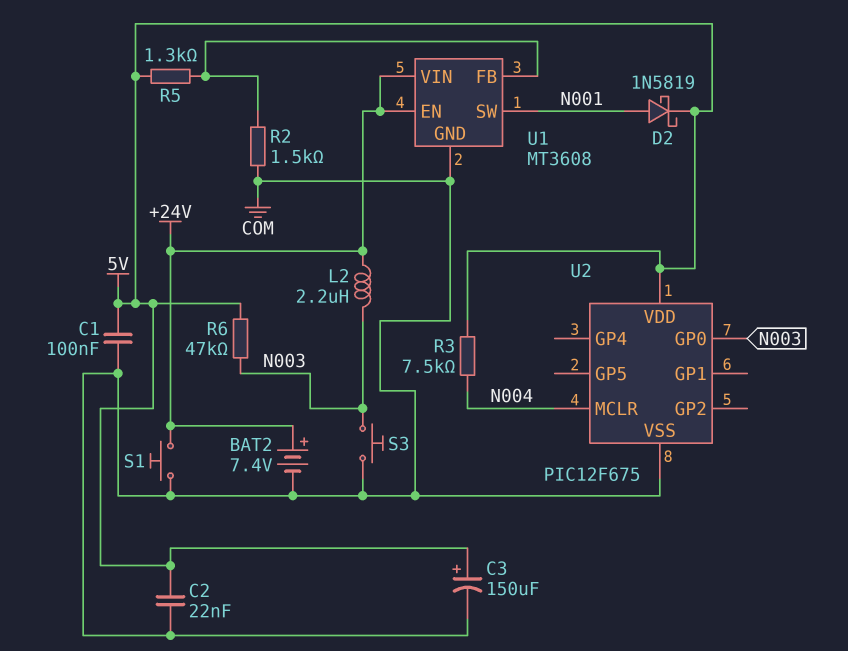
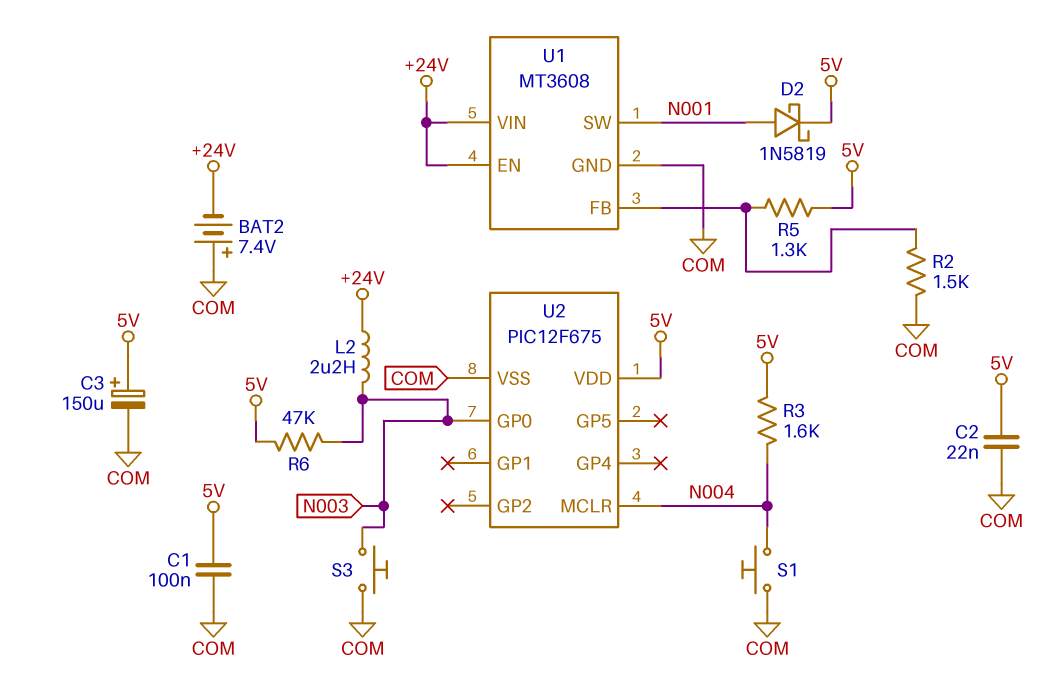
BAT2: 7.4V (plus +24V, minus COM) -> 7.4V (plus COM, minus +24V)
R3: 7.5k (5V, N004) -> 1.6k (5V, N004)
S1: button (+24V, COM) -> button (COM, N004)

